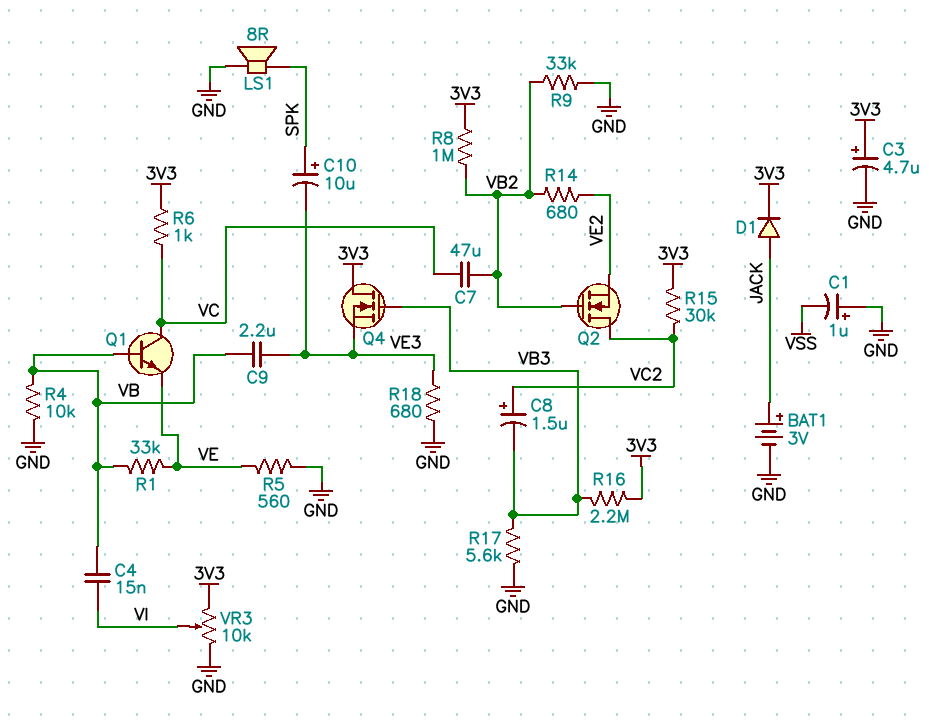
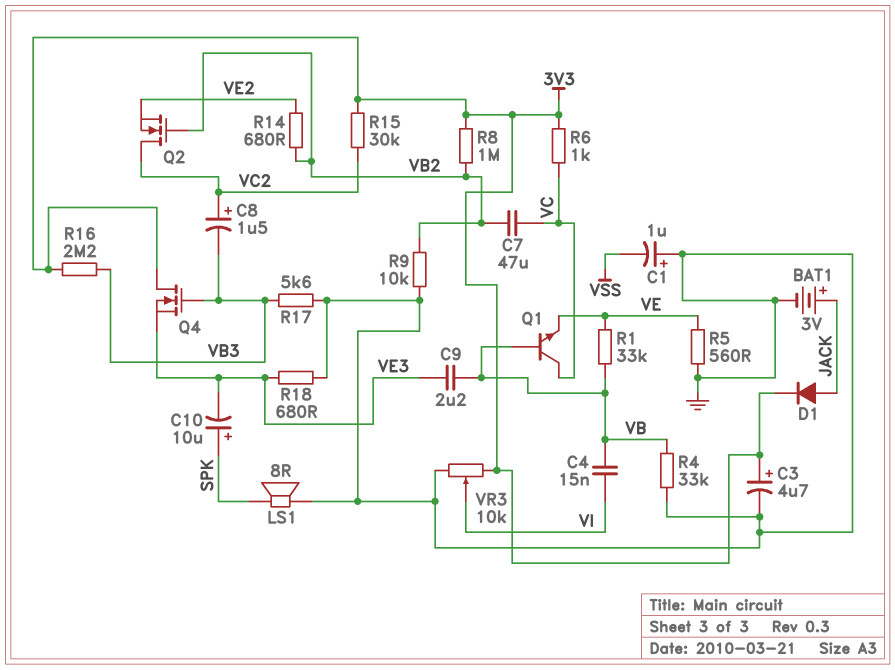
R4: 10k (GND, VB) -> 33k (GND, VB)
R9: 33k (GND, VB2) -> 10k (GND, VB2)

